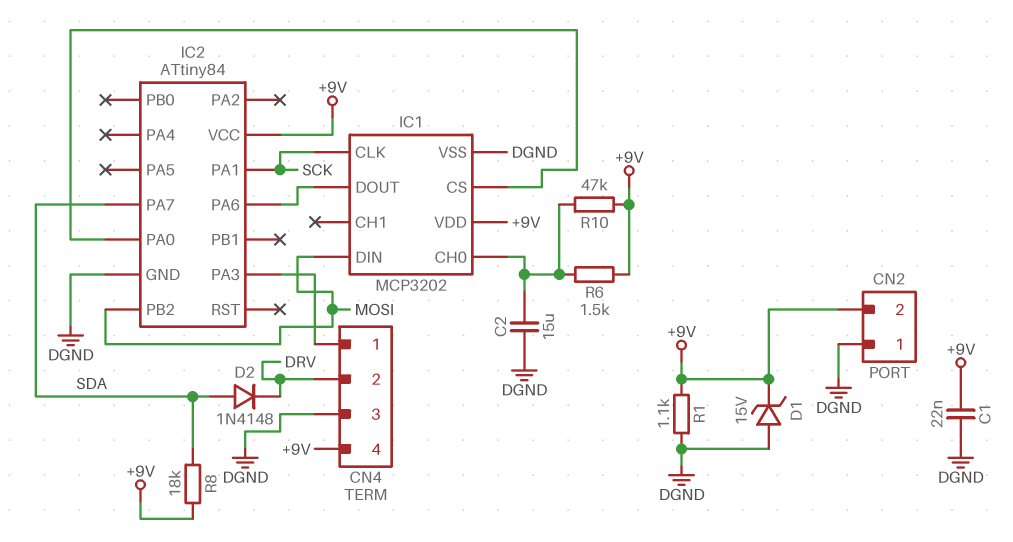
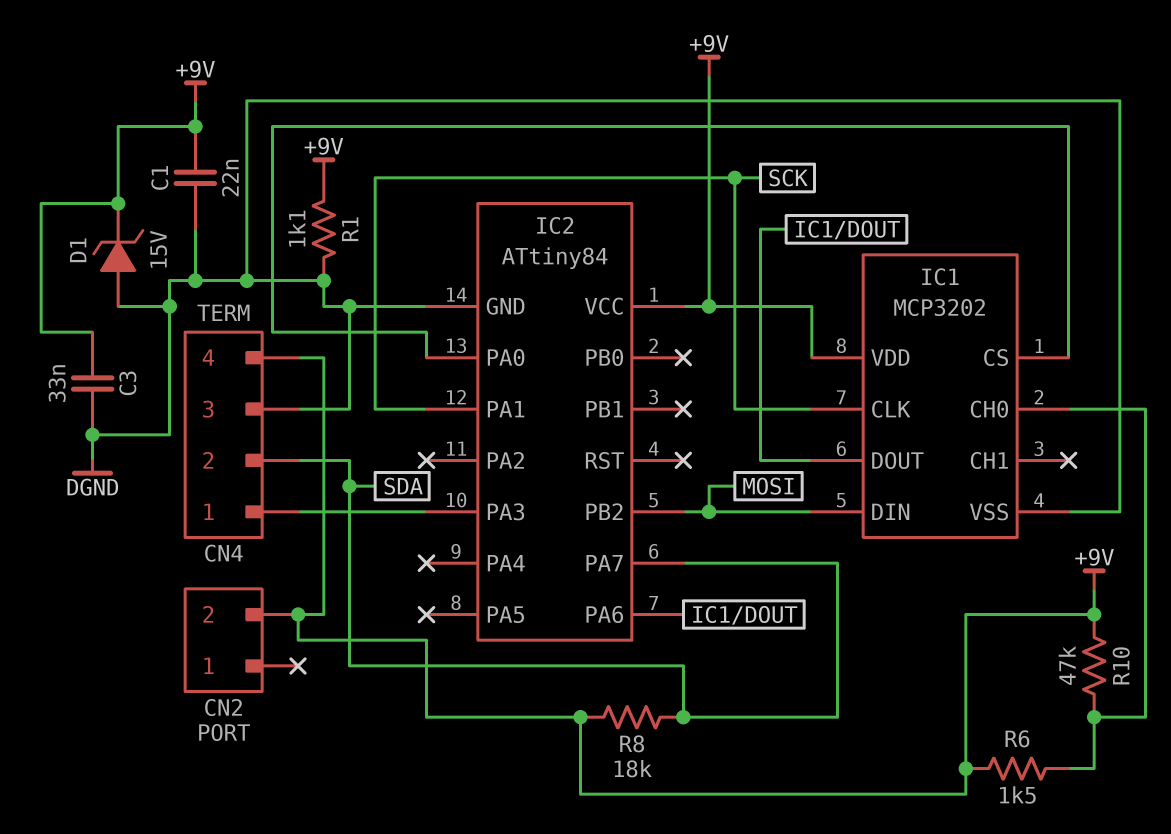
C2: 15uF (DGND, IC1/CH0) -> none
C3: none -> 33nF (+9V, DGND)
CN2 pin 1: DGND -> none
CN4 pin 2: DRV -> SDA
D2: diode 1N4148 (A SDA, K DRV) -> none

